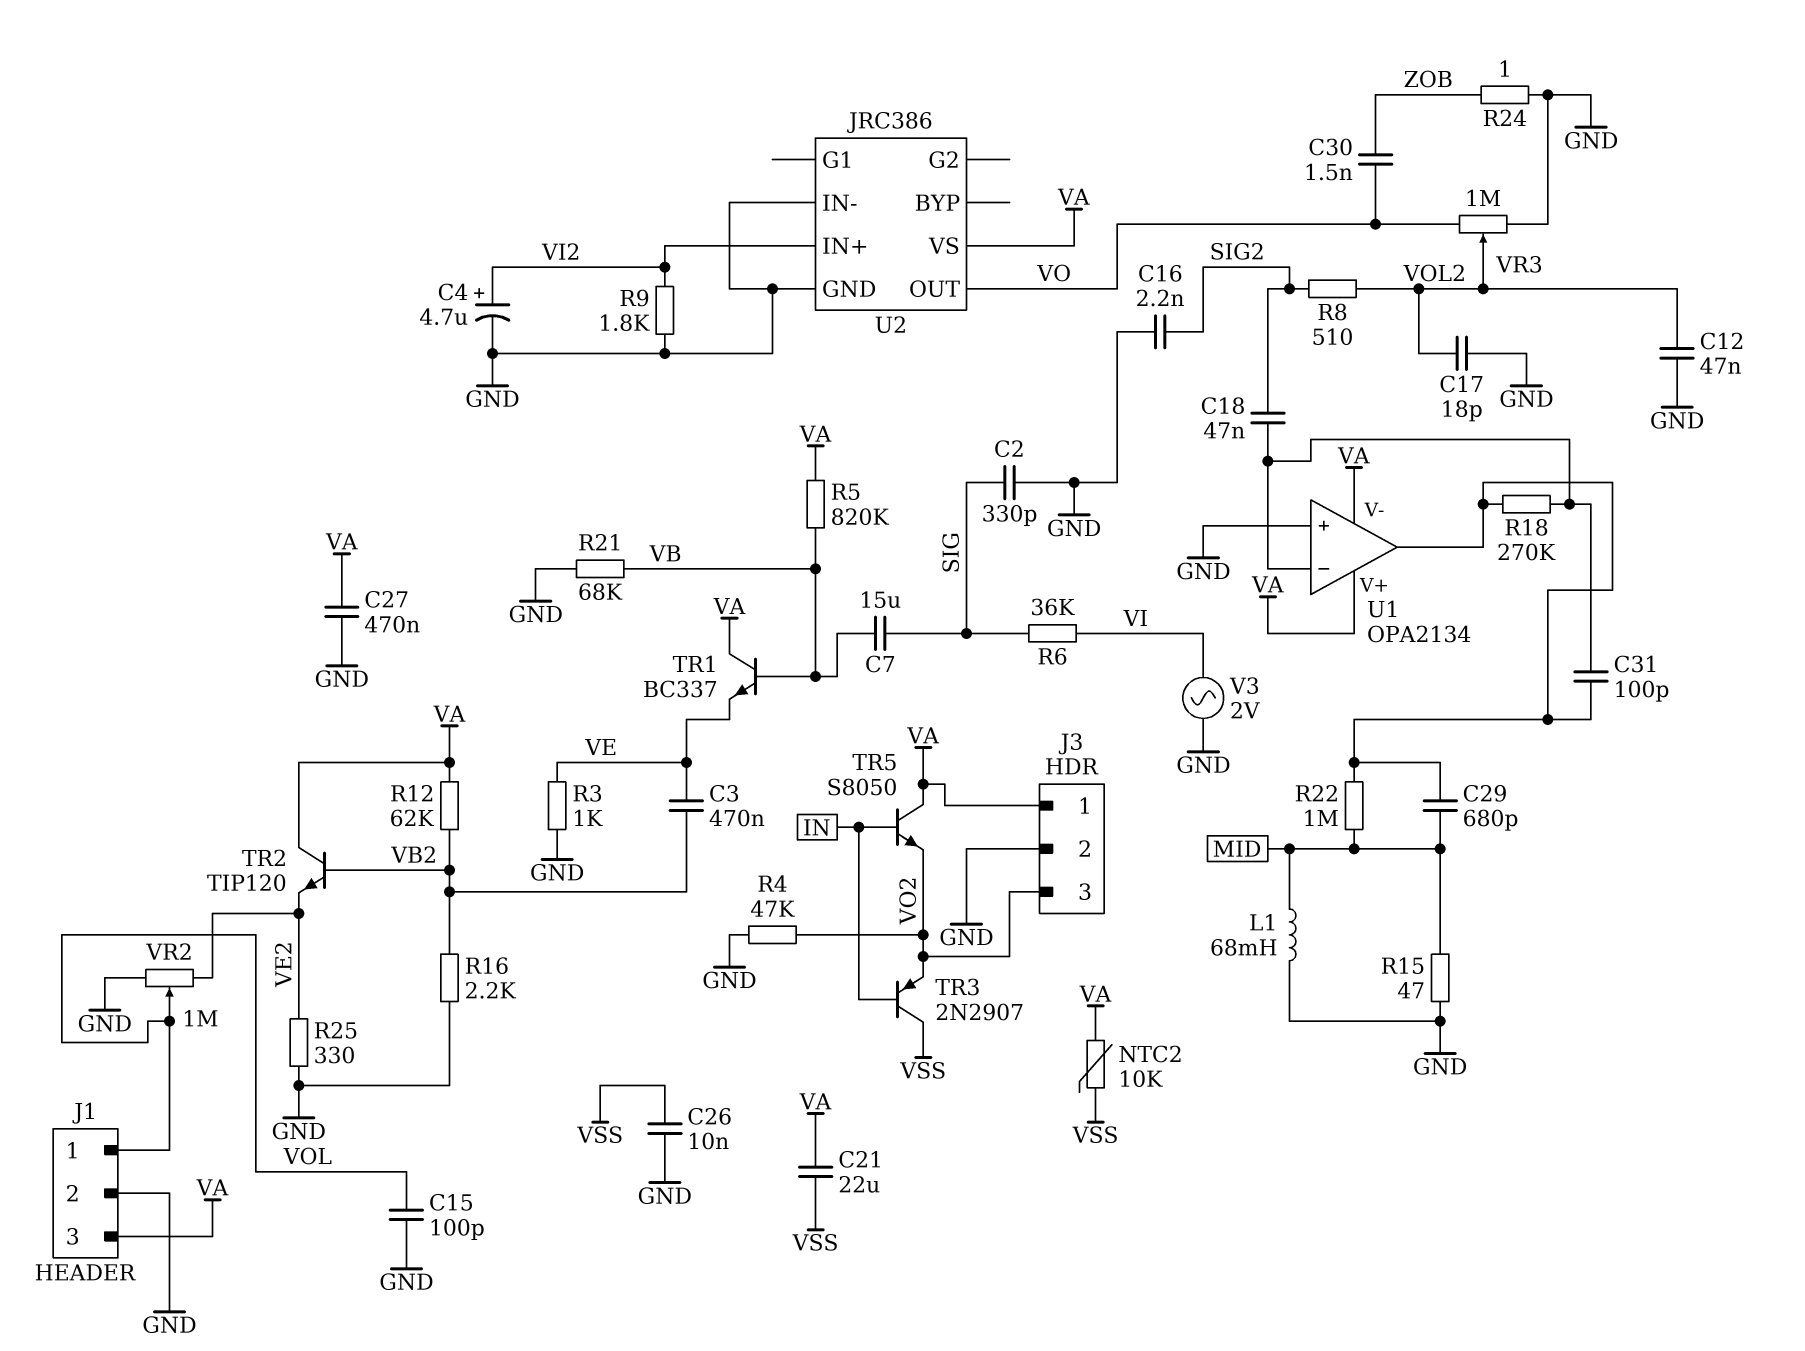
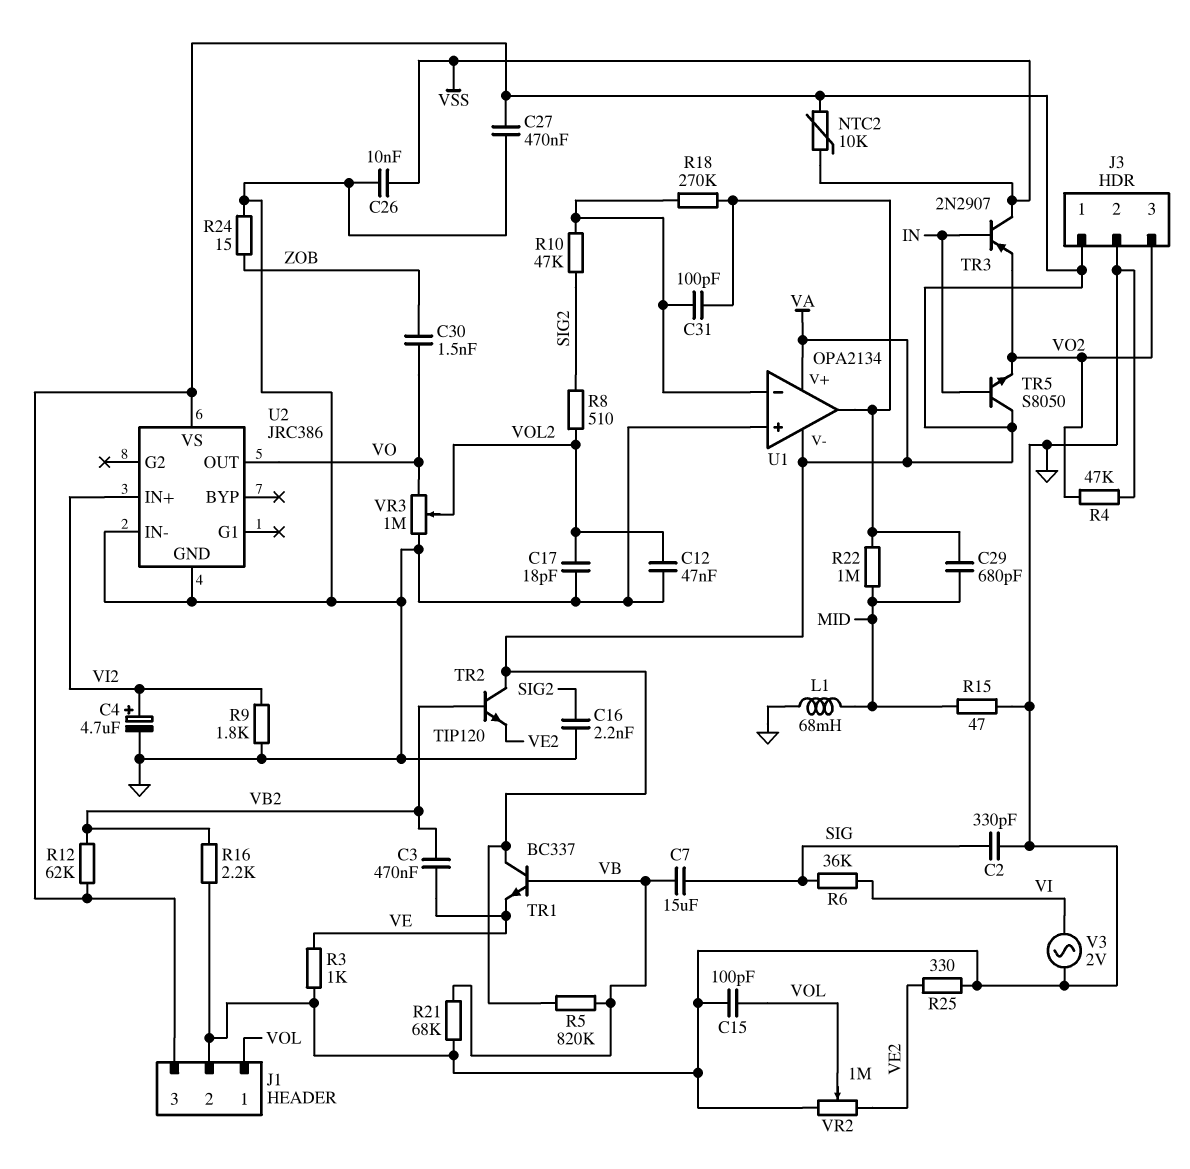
C18: 47nF (SIG2, U1/in-) -> none
C21: 22uF (VA, VSS) -> none
R10: none -> 47k (SIG2, U1/in-)
R24: 1 (GND, ZOB) -> 15 (GND, ZOB)

